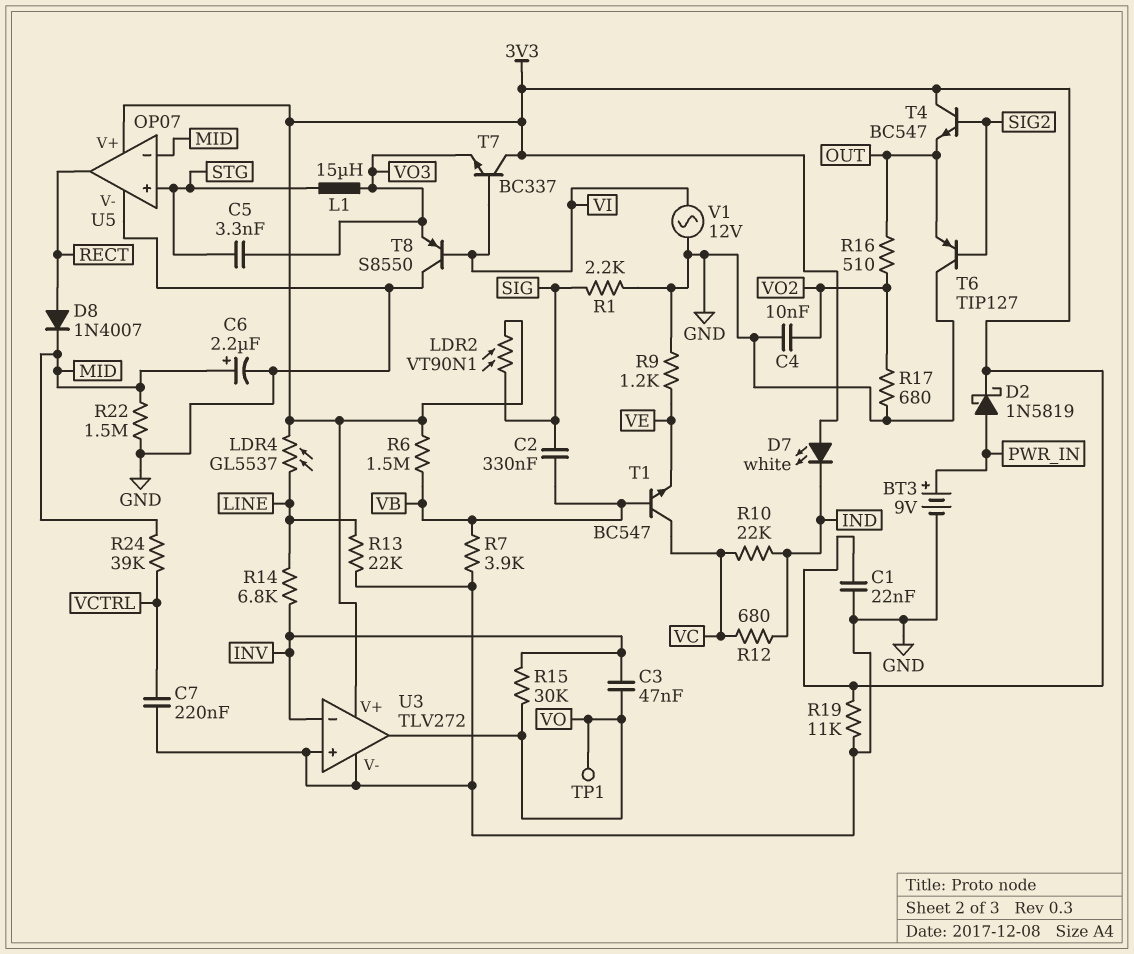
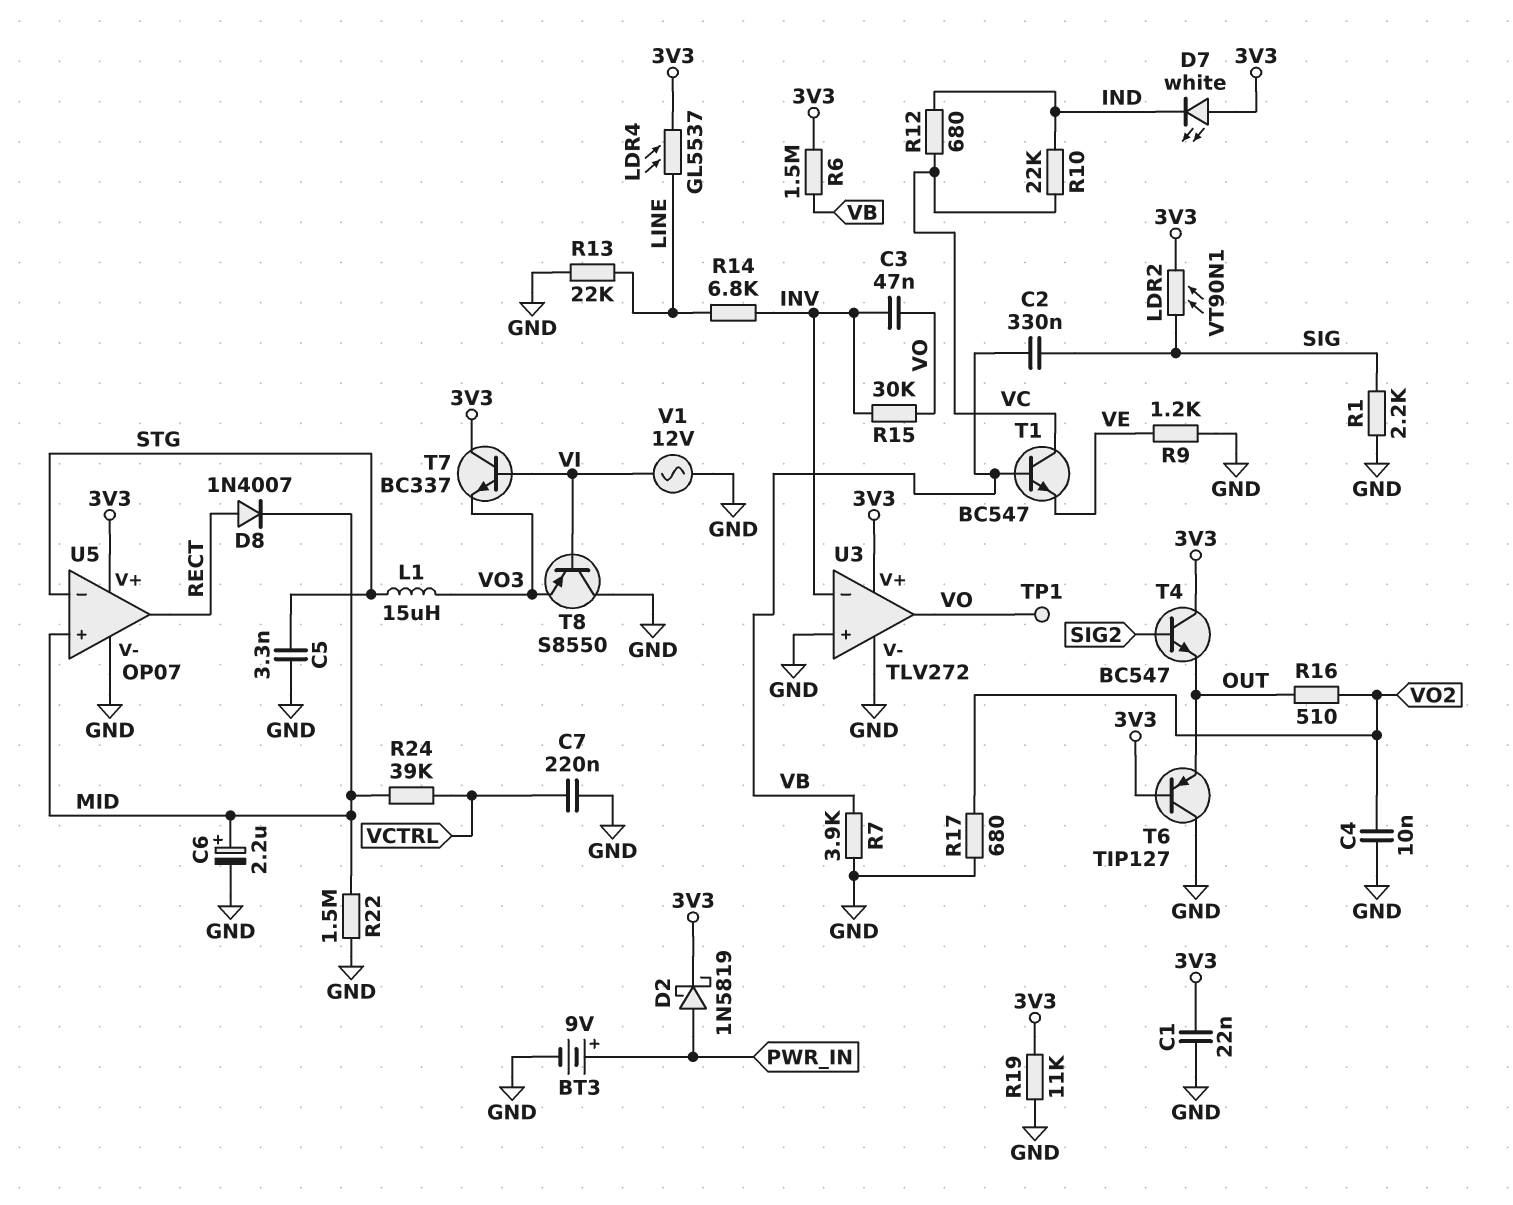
C5: 3.3nF (STG, VO3) -> 3.3nF (GND, STG)
T6: PNP TIP127 (B SIG2, C GND, E OUT) -> PNP TIP127 (B 3V3, C GND, E OUT)
U5 pin in+: STG -> MID
U5 pin in-: MID -> STG

